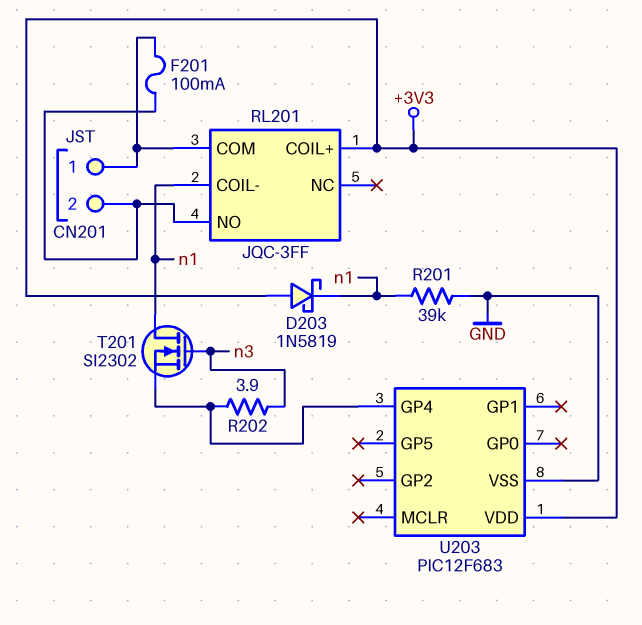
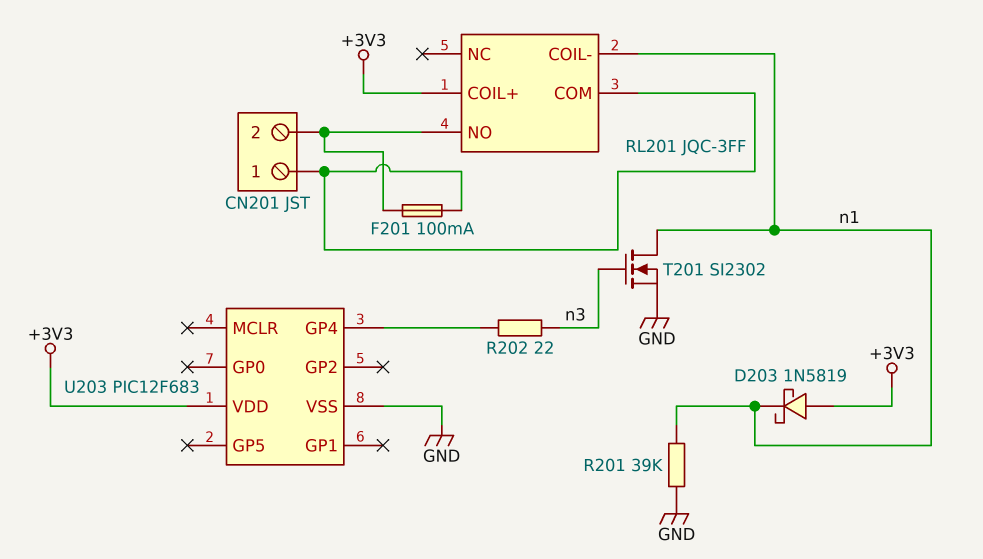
R202: 3.9 (U203/GP4, n3) -> 22 (U203/GP4, n3)
T201: NMOS SI2302 (G n3, D n1, S U203/GP4) -> NMOS SI2302 (G n3, D n1, S GND)

